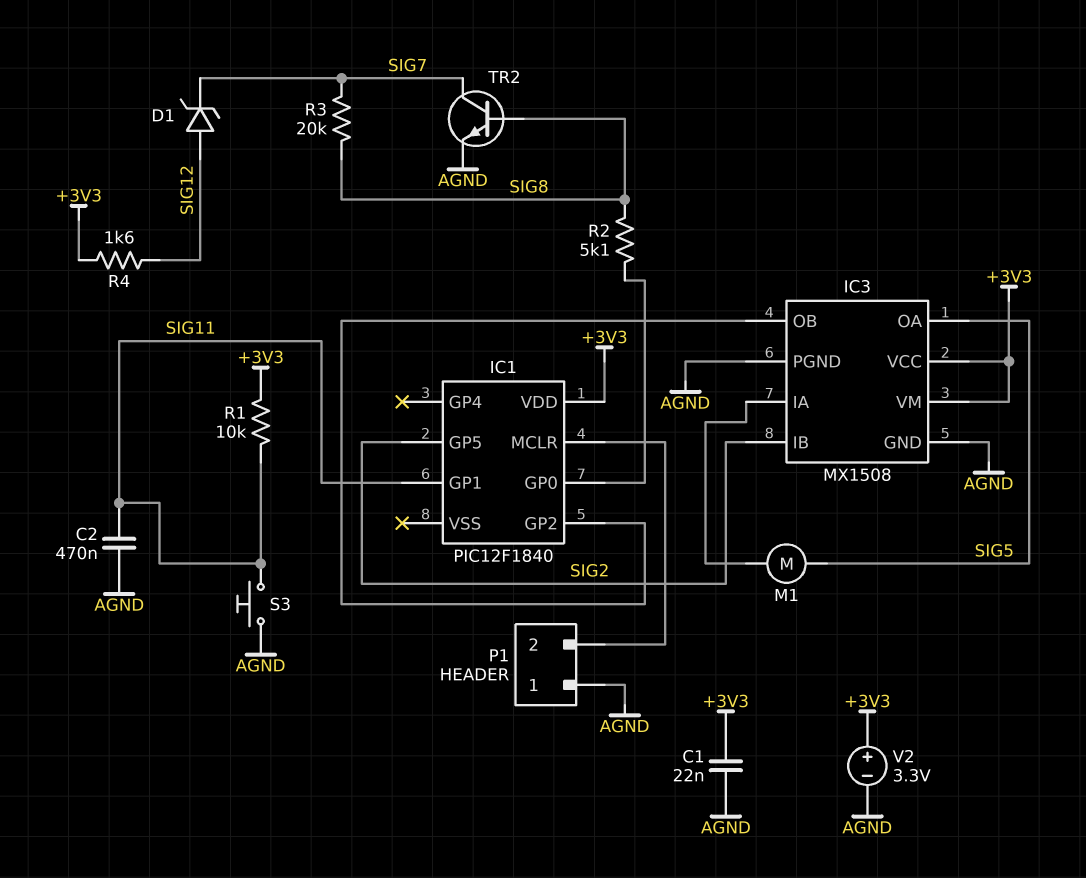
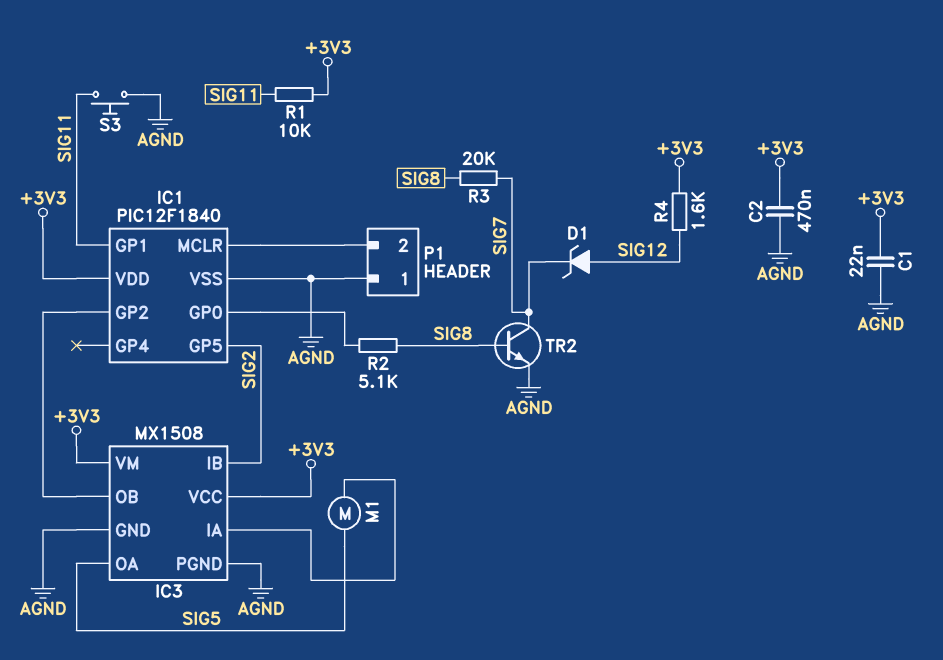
C2: 470nF (AGND, SIG11) -> 470nF (+3V3, AGND)
IC1 pin VSS: none -> AGND
V2: 3.3V (plus +3V3, minus AGND) -> none

